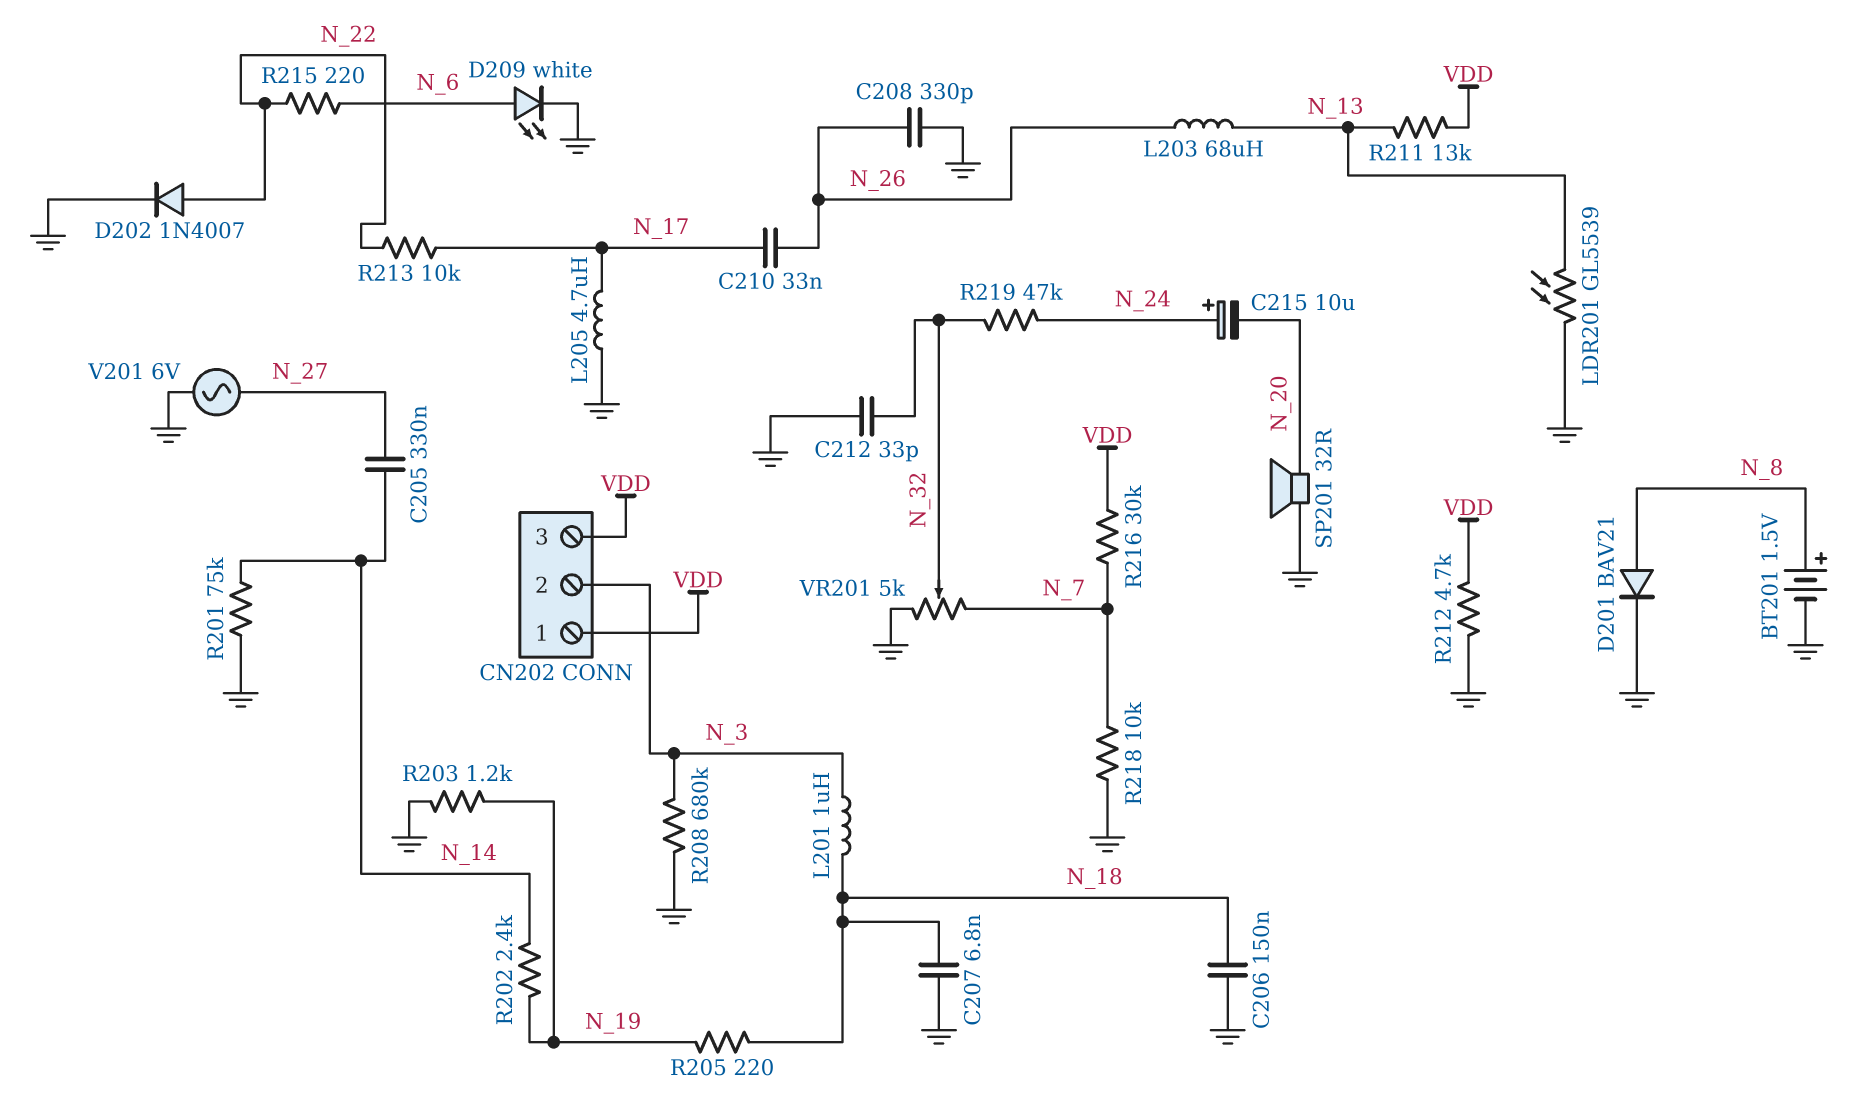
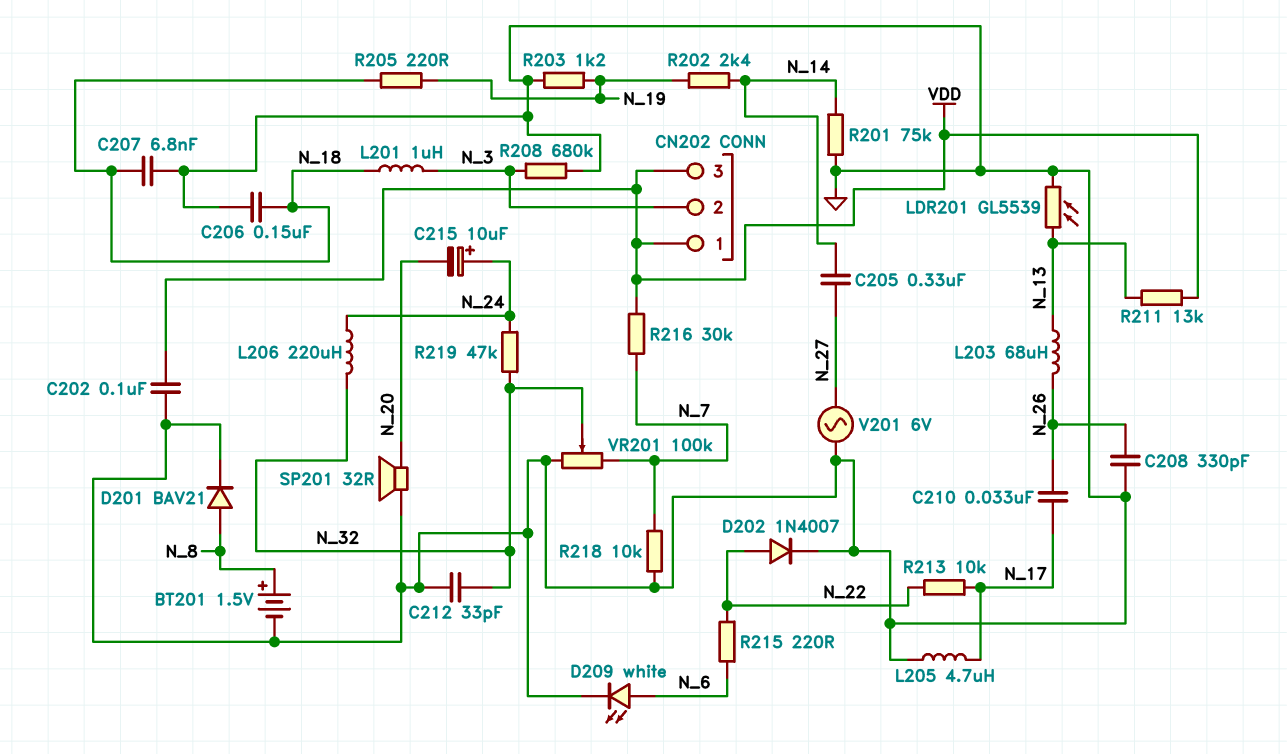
C202: none -> 100nF (GND, VDD)
L206: none -> 220uH (N_24, N_32)
R212: 4.7k (GND, VDD) -> none
VR201: 5k (GND, N_7, wiper N_32) -> 100k (GND, N_7, wiper N_32)

